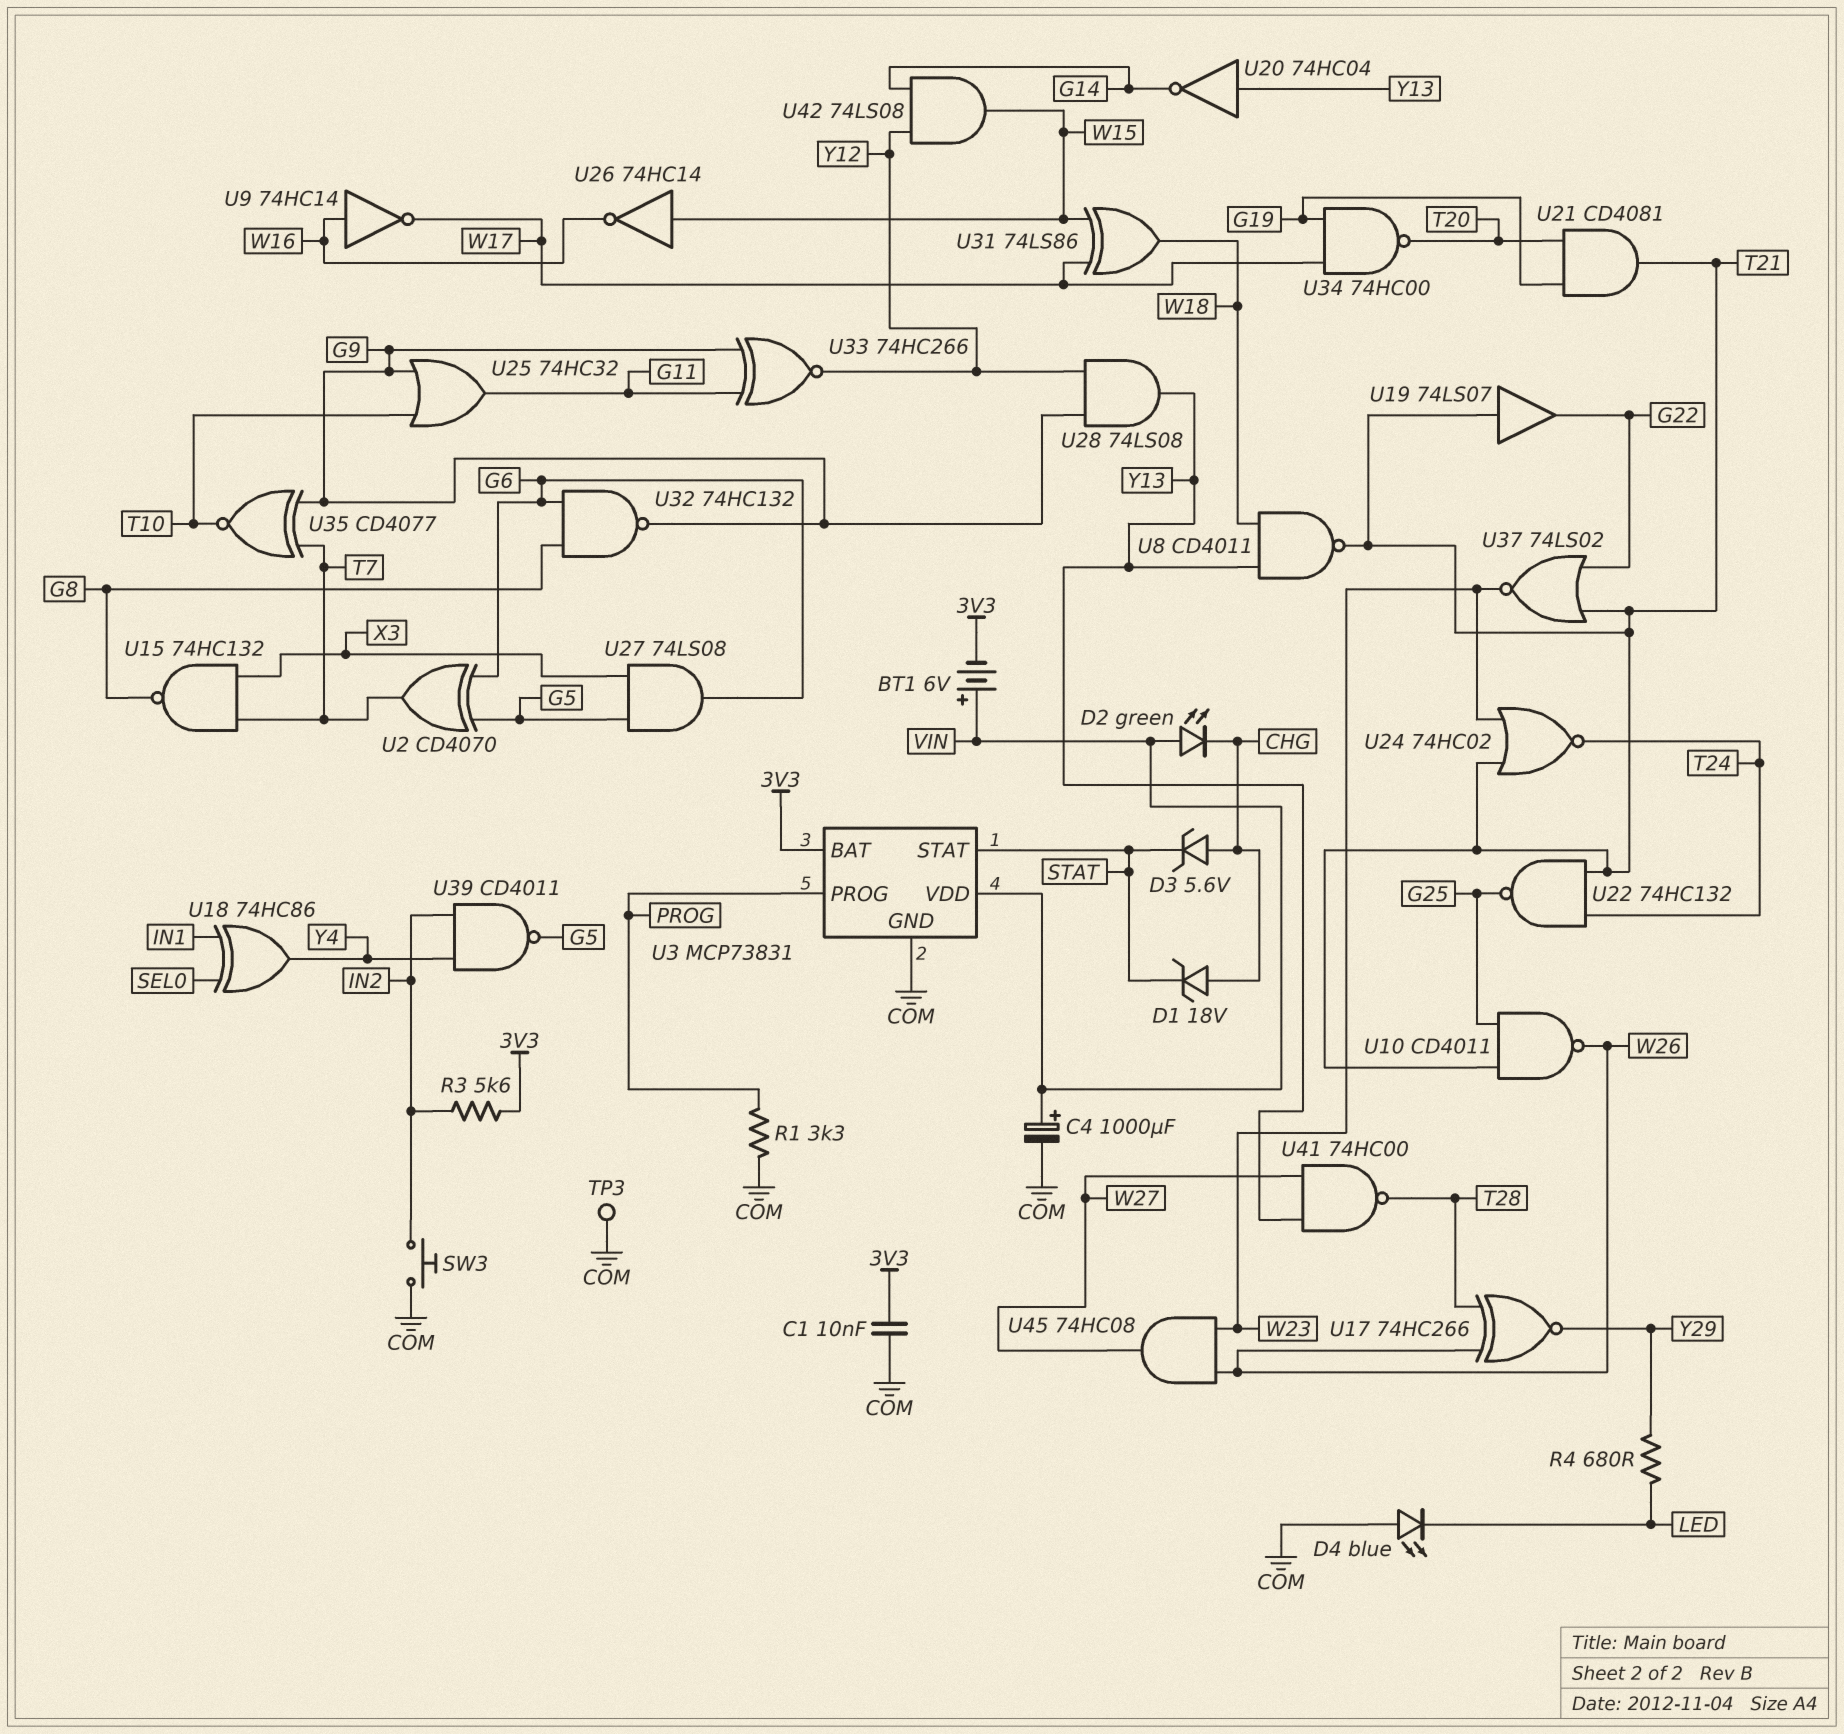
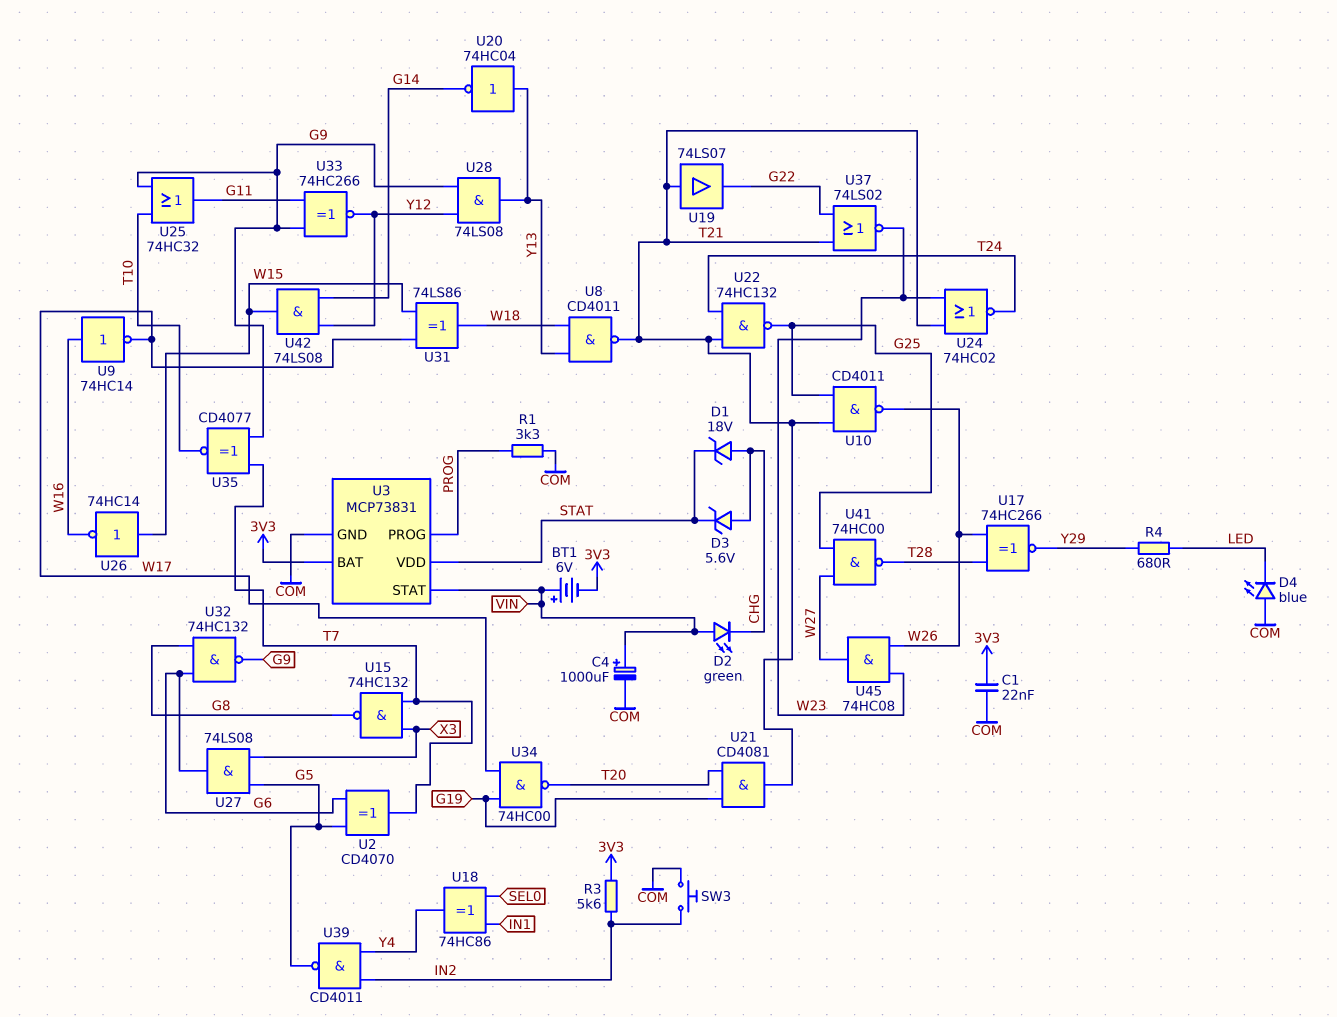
C1: 10nF (3V3, COM) -> 22nF (3V3, COM)
TP3: test point (COM) -> none
U3 pin STAT: STAT -> VIN
U3 pin VDD: VIN -> STAT
U41: NAND 74HC00 (in W27, in Y13, out T28) -> NAND 74HC00 (in G25, in W27, out T28)

